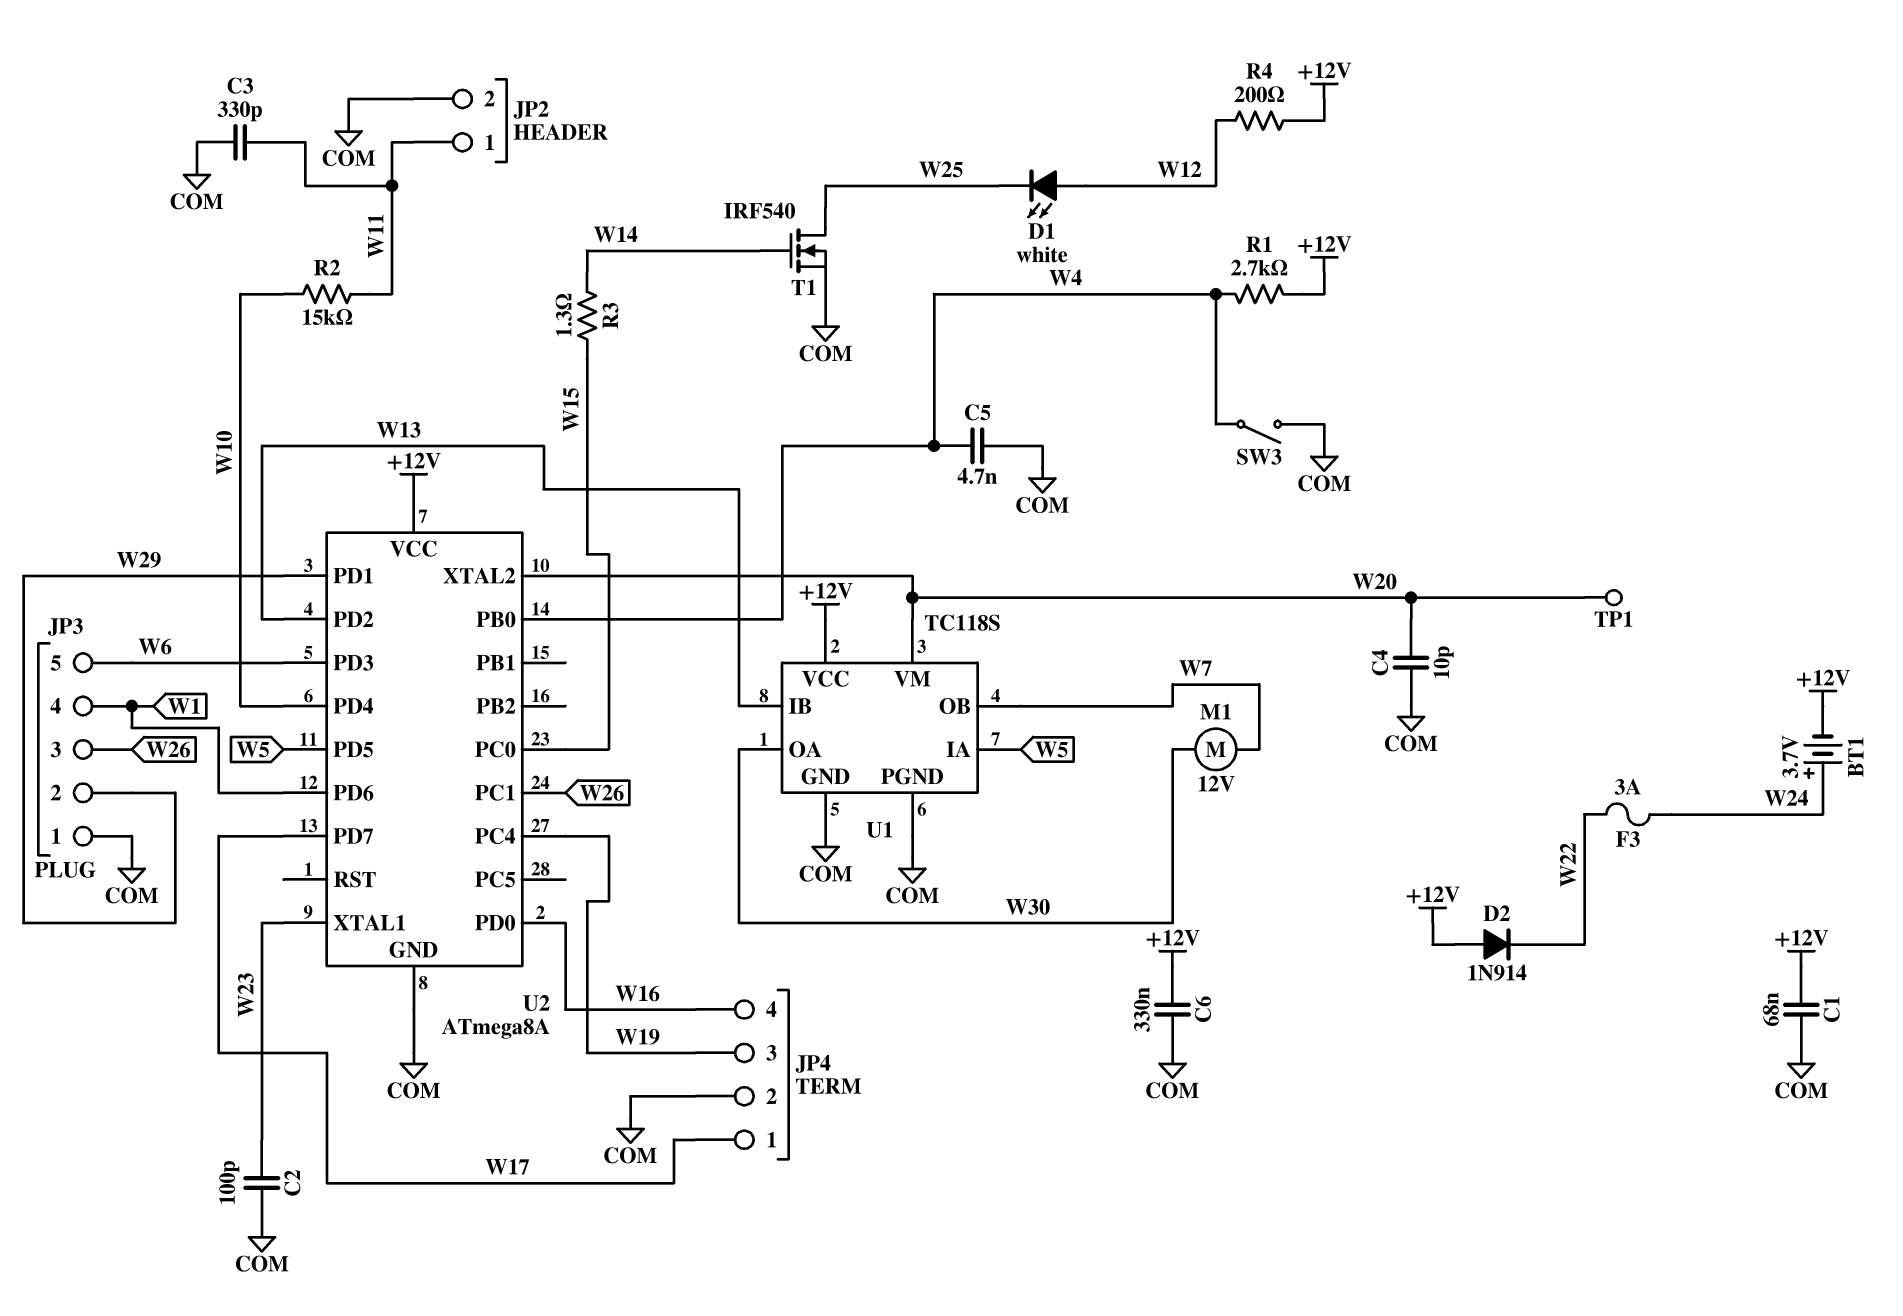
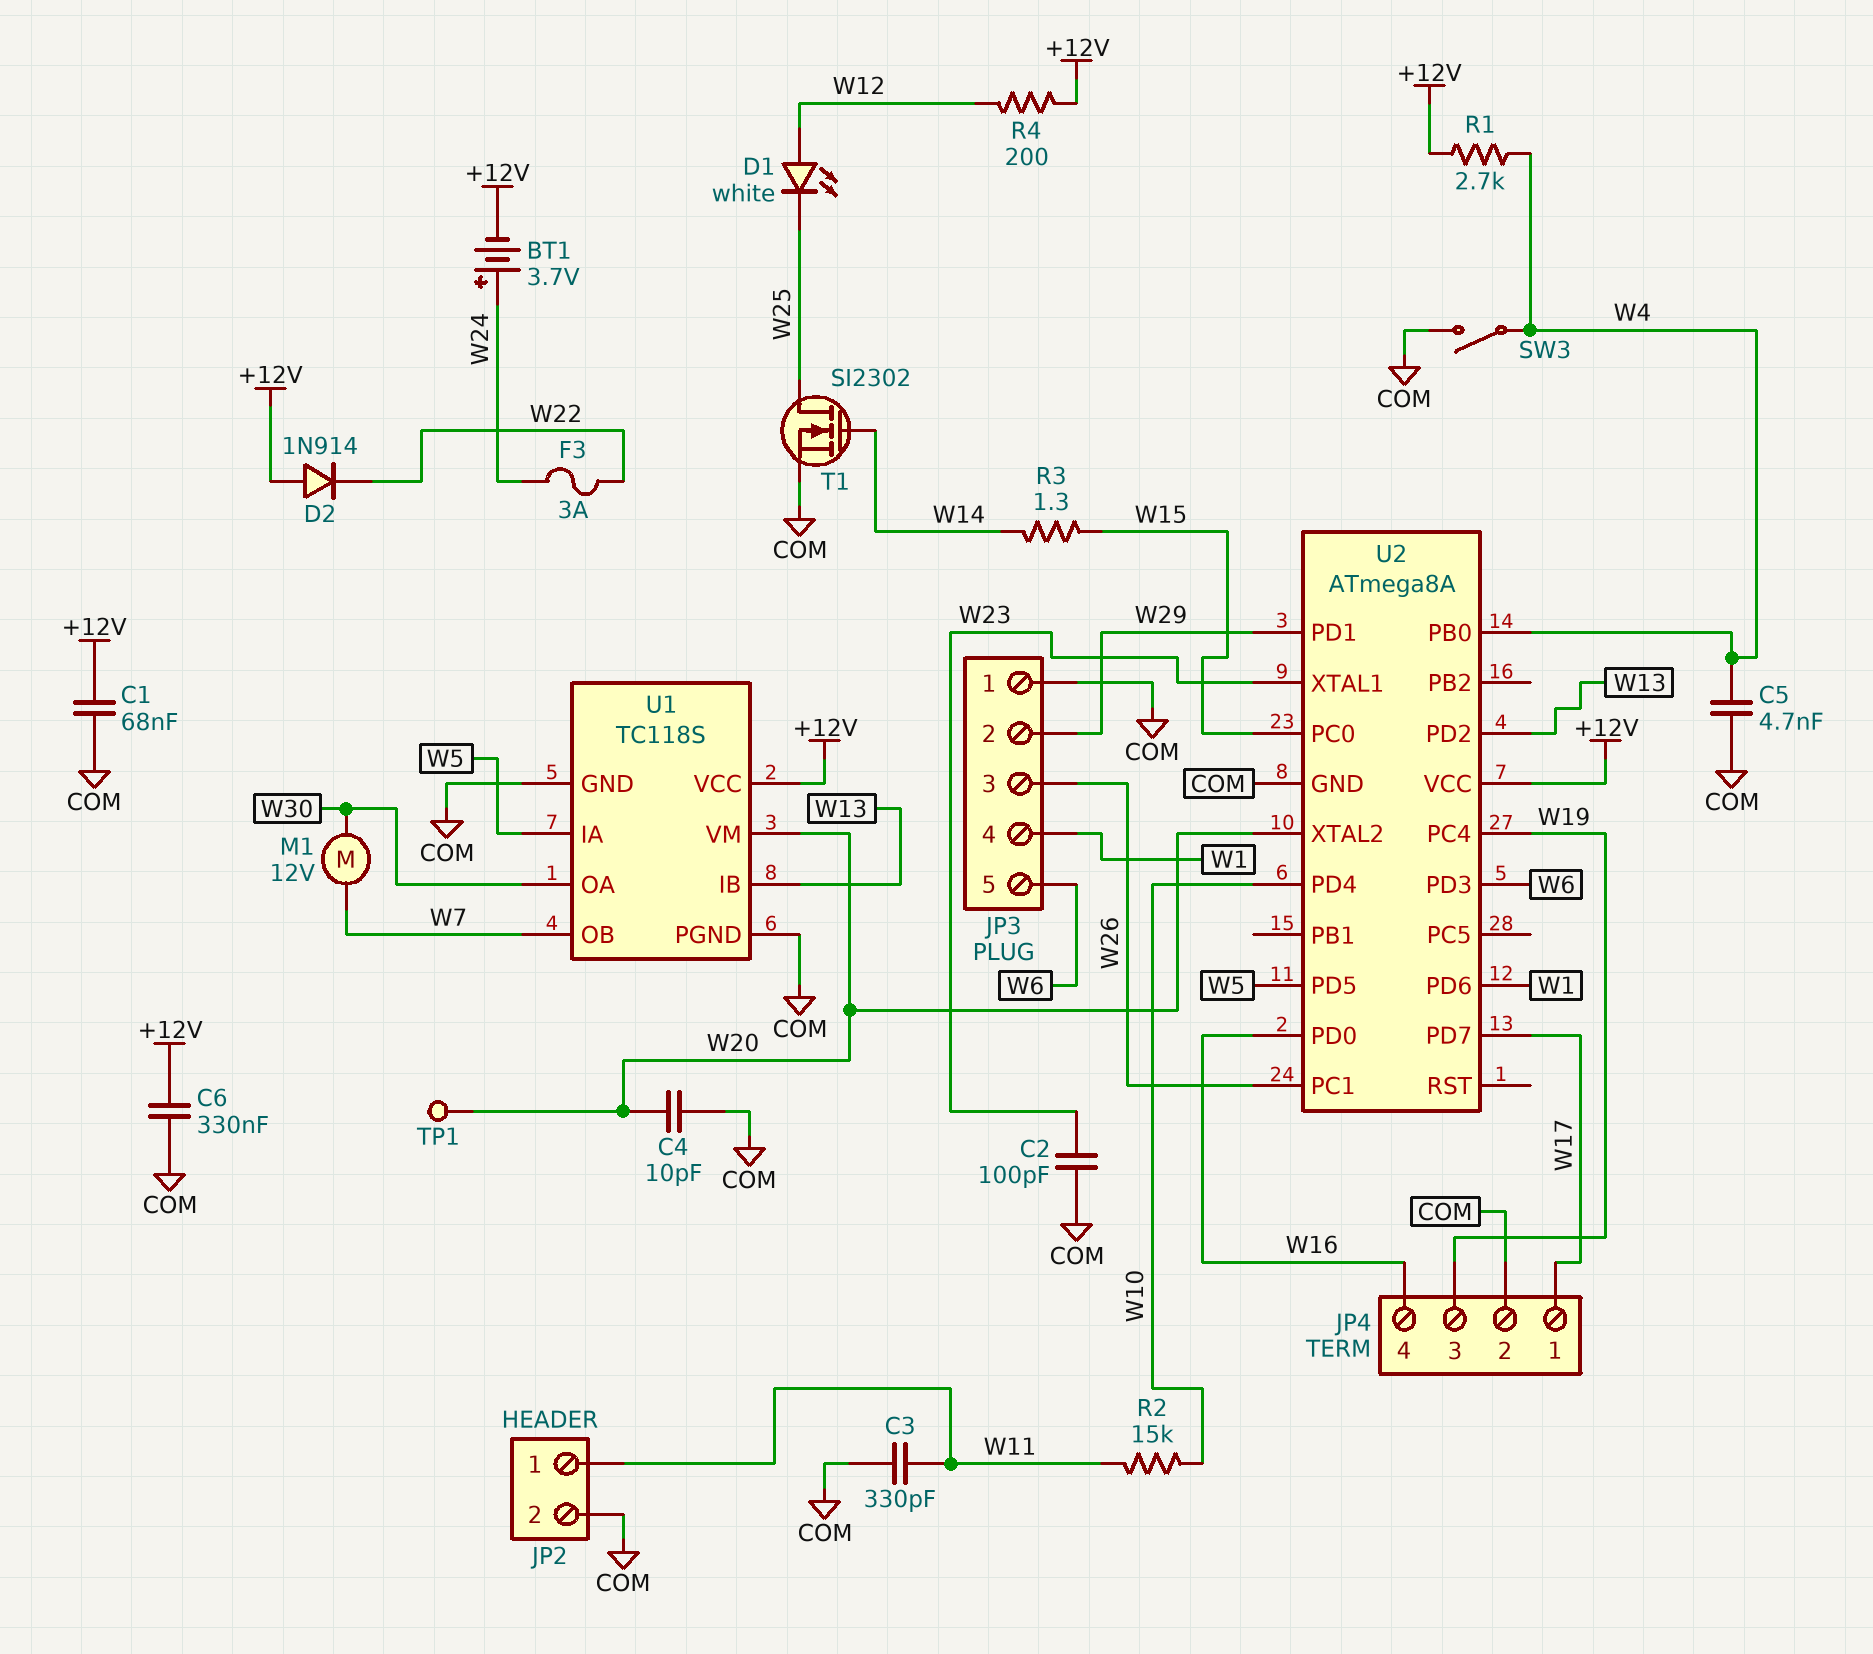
T1: NMOS IRF540 (G W14, D W25, S COM) -> NMOS SI2302 (G W14, D W25, S COM)

